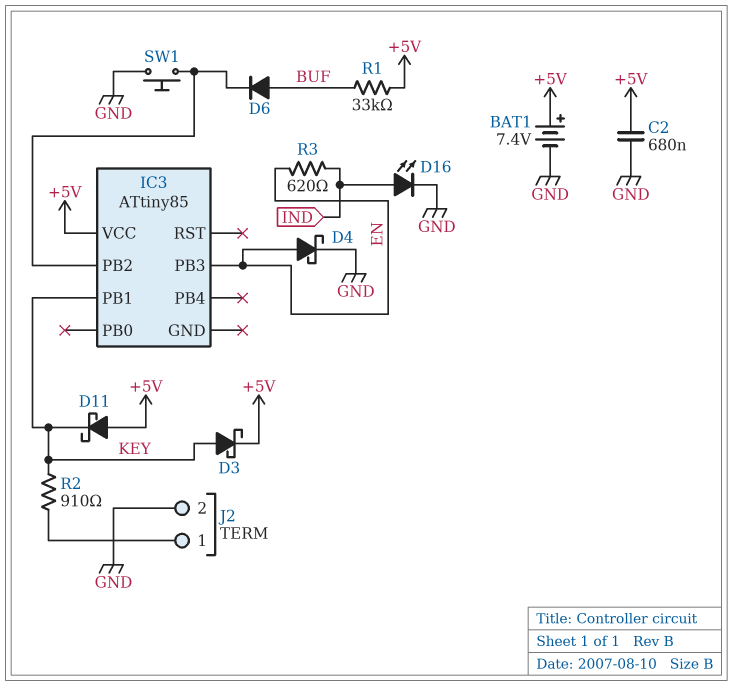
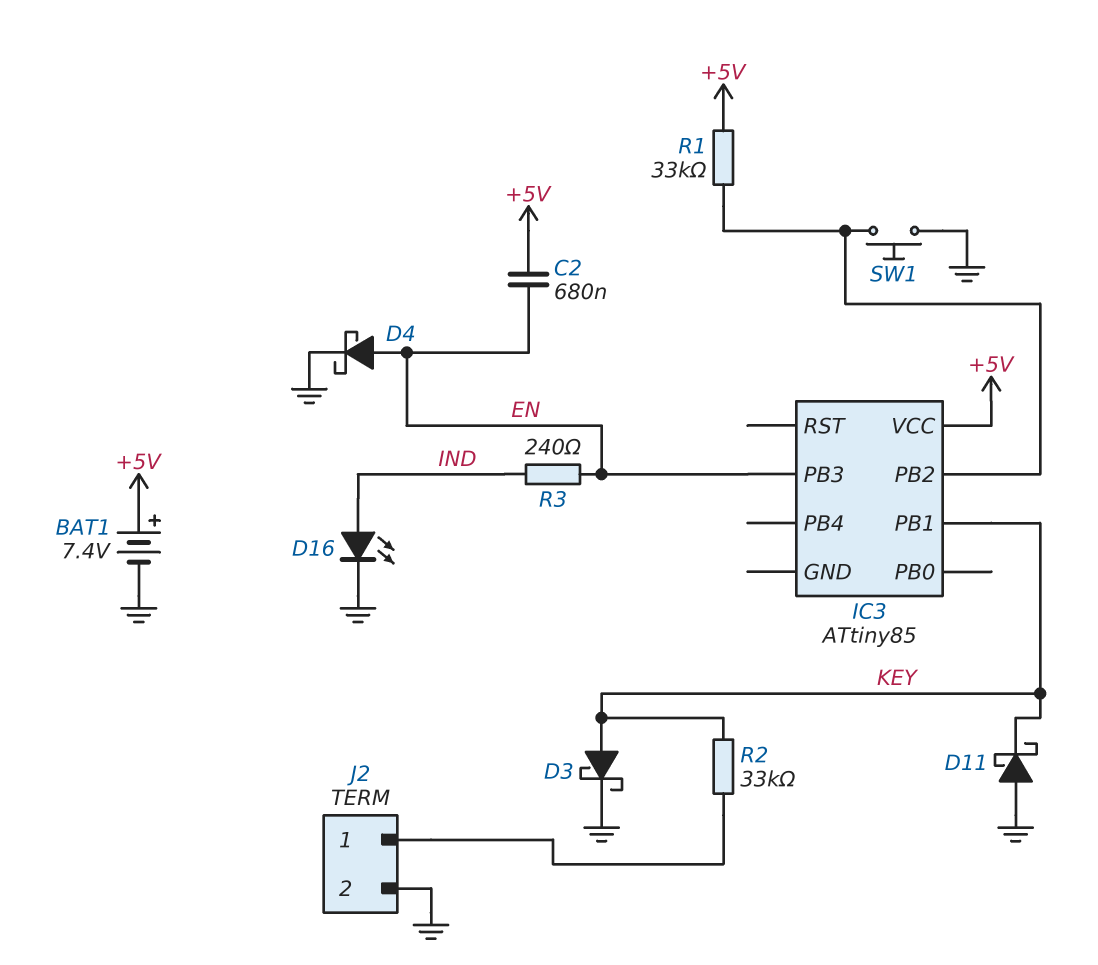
C2: 680nF (+5V, GND) -> 680nF (+5V, EN)
D3: schottky (A KEY, K +5V) -> schottky (A KEY, K GND)
D6: diode (A BUF, K IC3/PB2) -> none
D11: schottky (A +5V, K KEY) -> schottky (A GND, K KEY)
R1: 33k (+5V, BUF) -> 33k (+5V, IC3/PB2)
R2: 910 (J2/1, KEY) -> 33k (J2/1, KEY)
R3: 620 (EN, IND) -> 240 (EN, IND)

